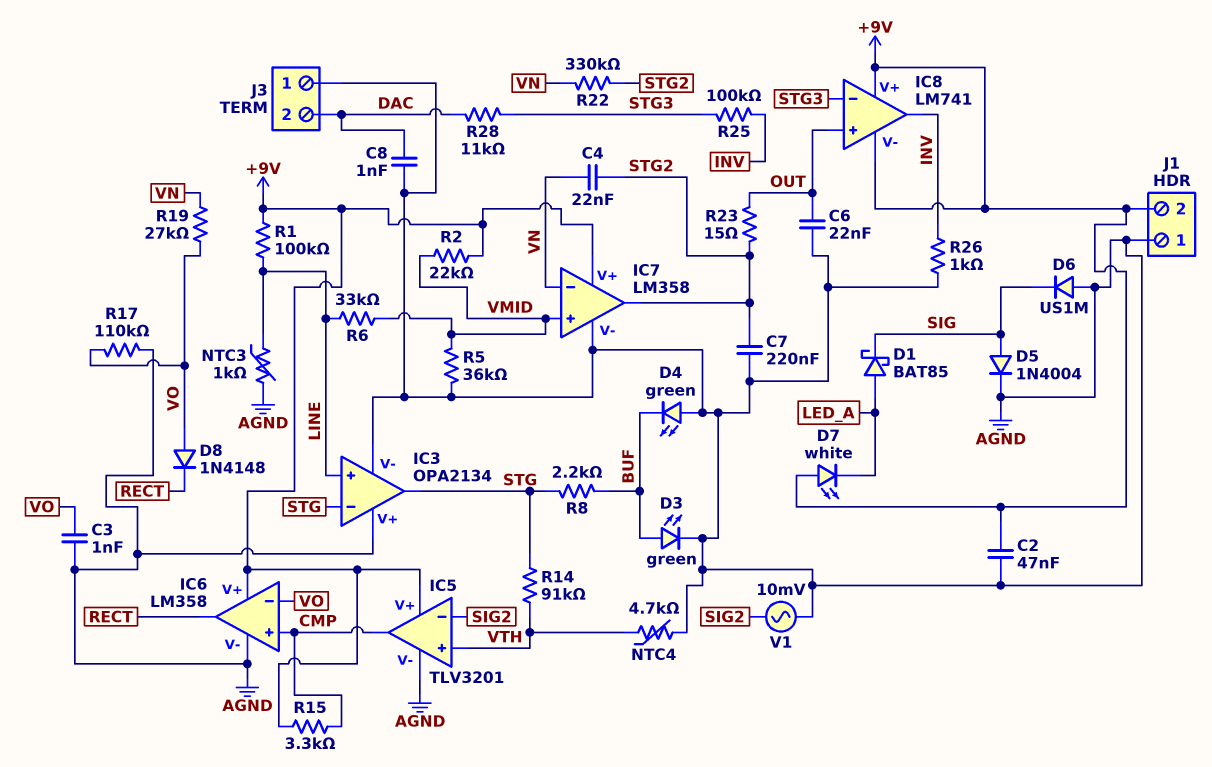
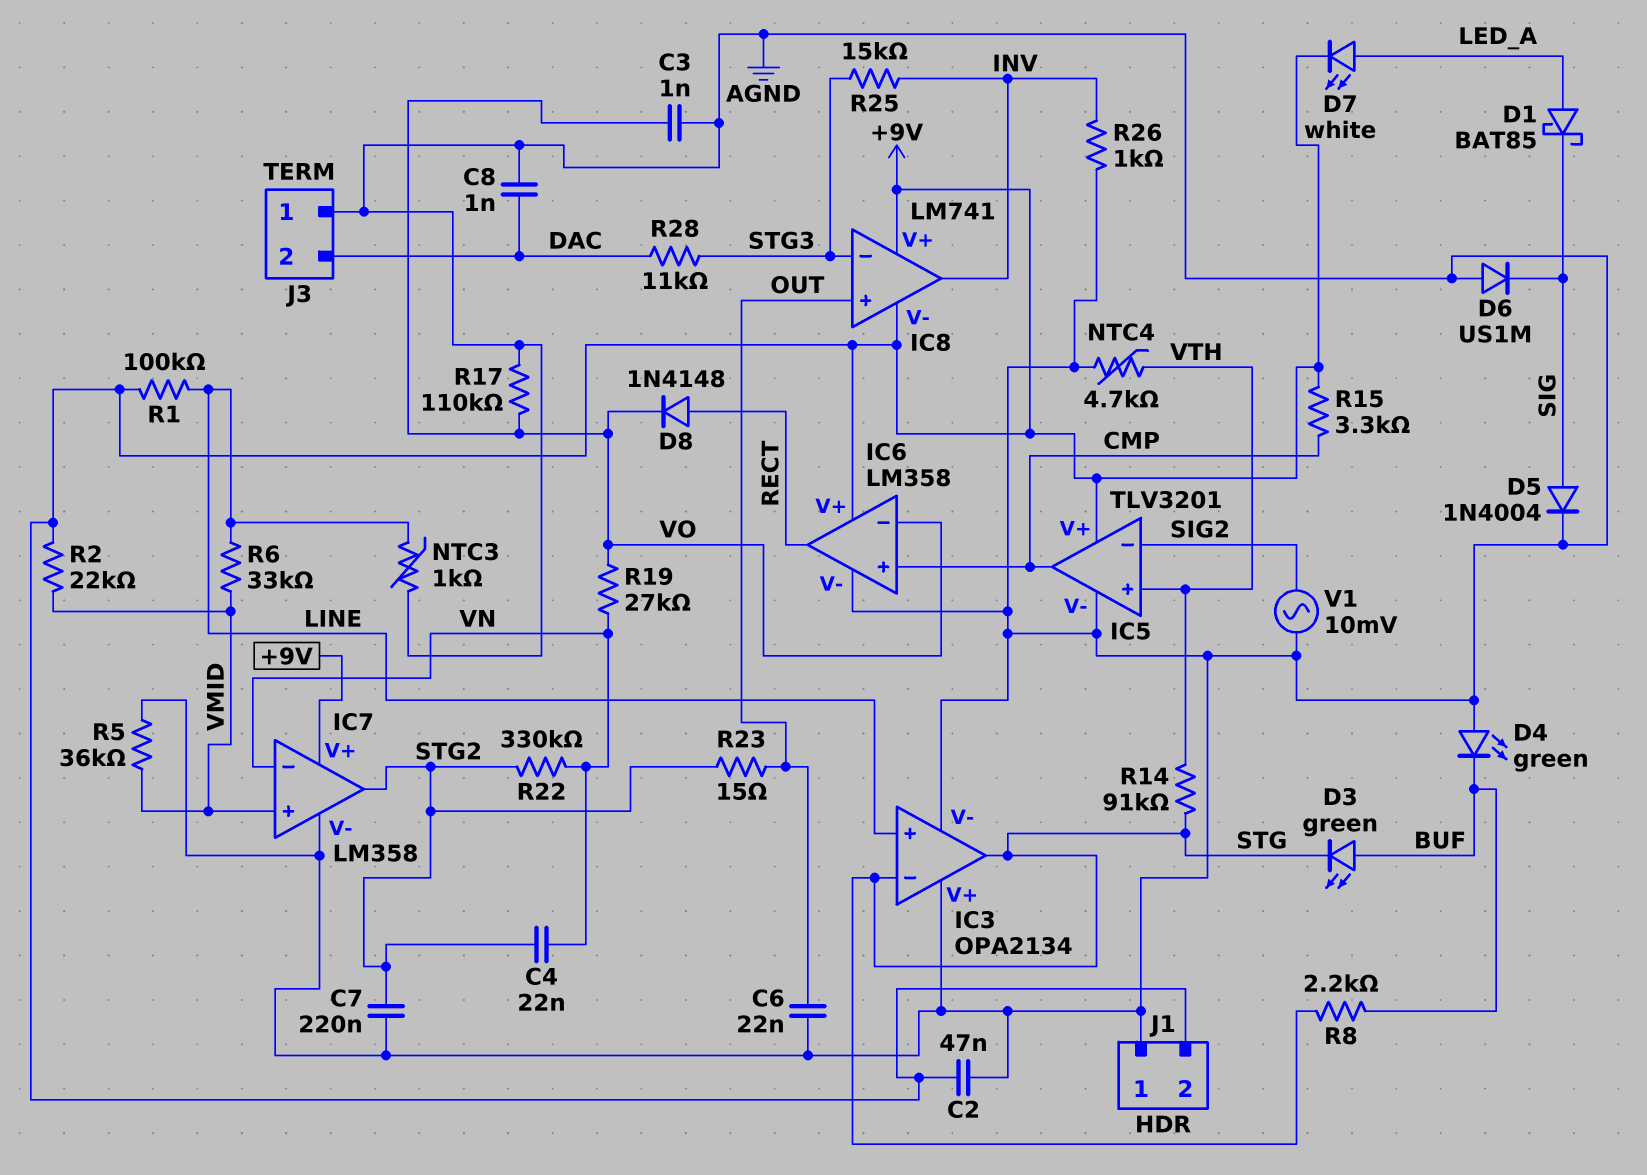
D3: LED green (A BUF, K AGND) -> LED green (A BUF, K STG)
D7: LED white (A +9V, K LED_A) -> LED white (A LED_A, K +9V)
D8: diode 1N4148 (A VO, K RECT) -> diode 1N4148 (A RECT, K VO)
R25: 100k (INV, STG3) -> 15k (INV, STG3)

